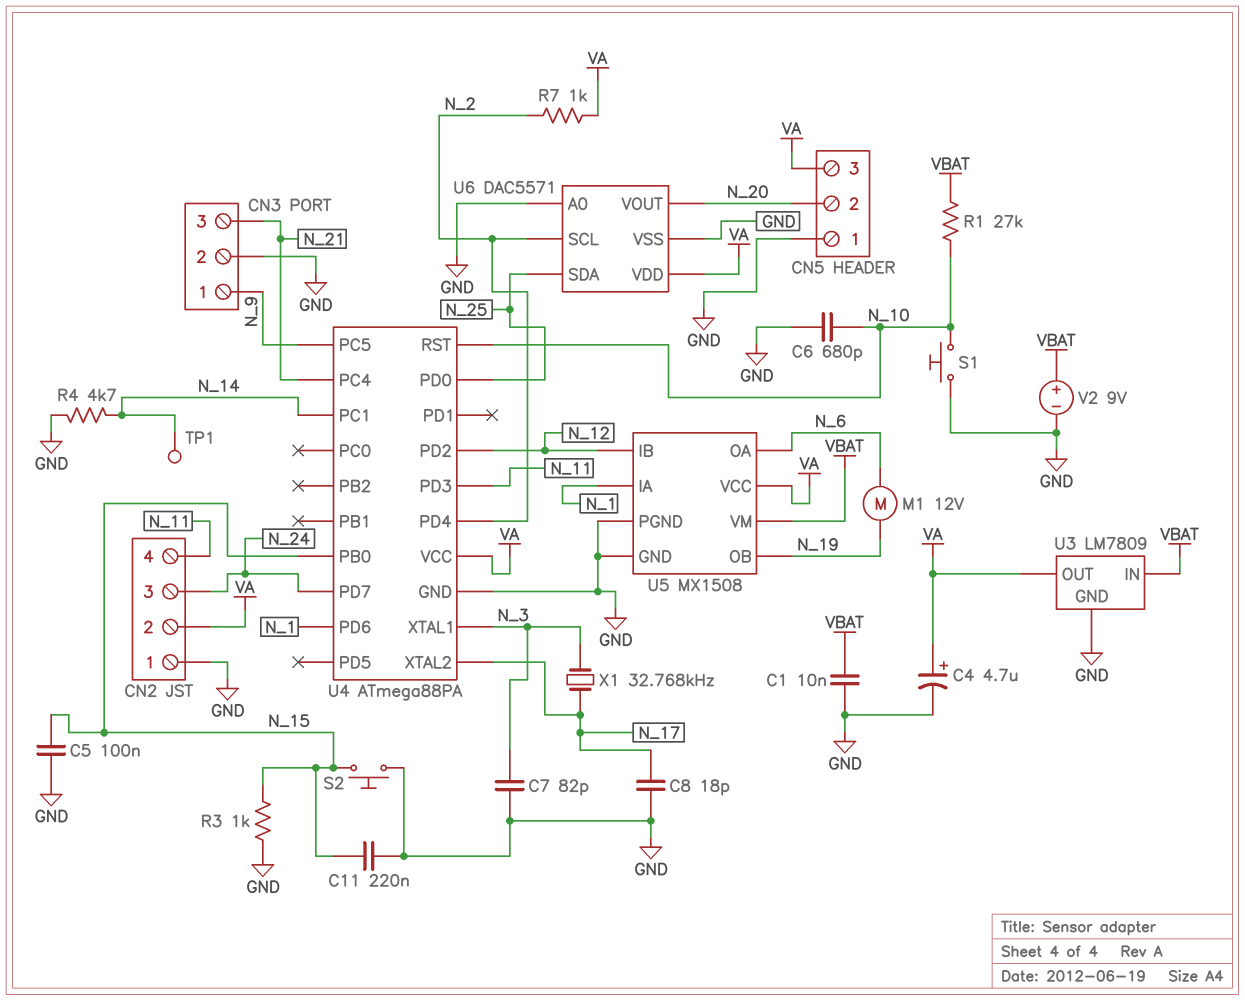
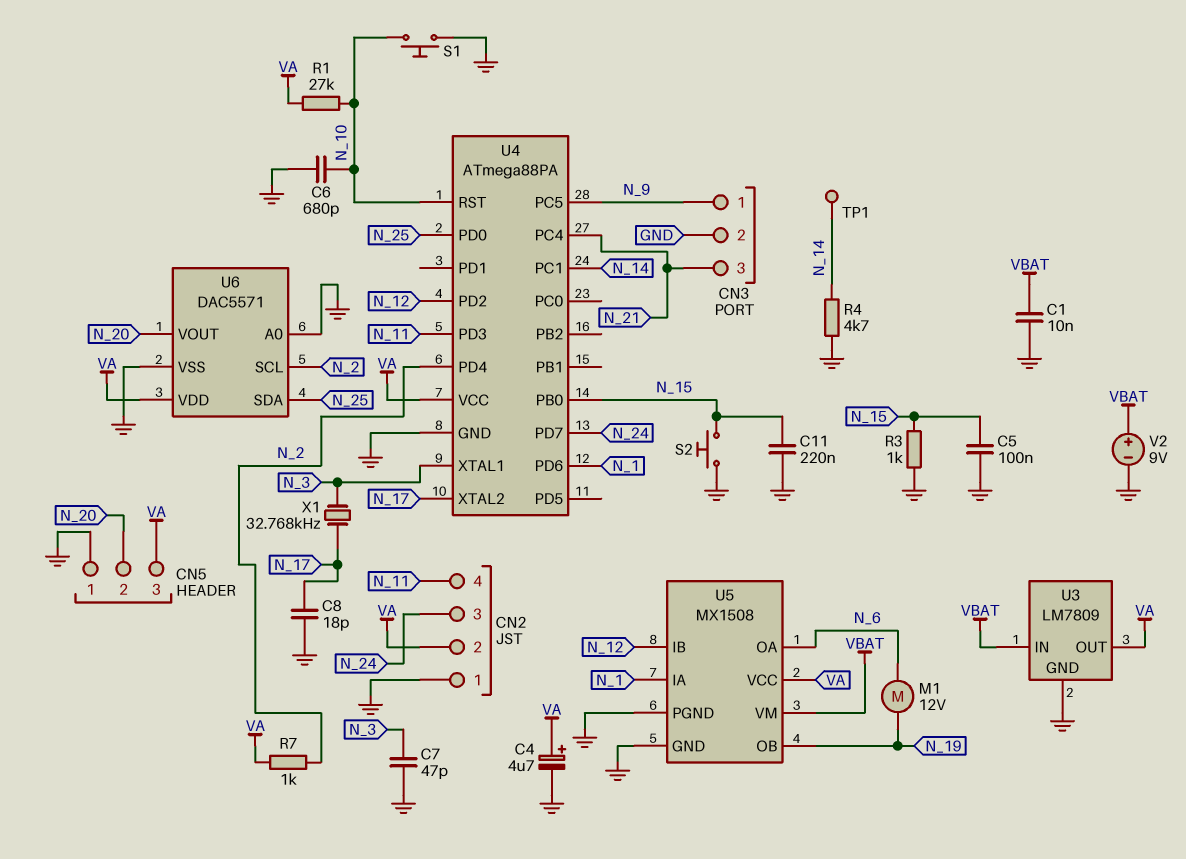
C7: 82pF (GND, N_3) -> 47pF (GND, N_3)
R1: 27k (N_10, VBAT) -> 27k (N_10, VA)

